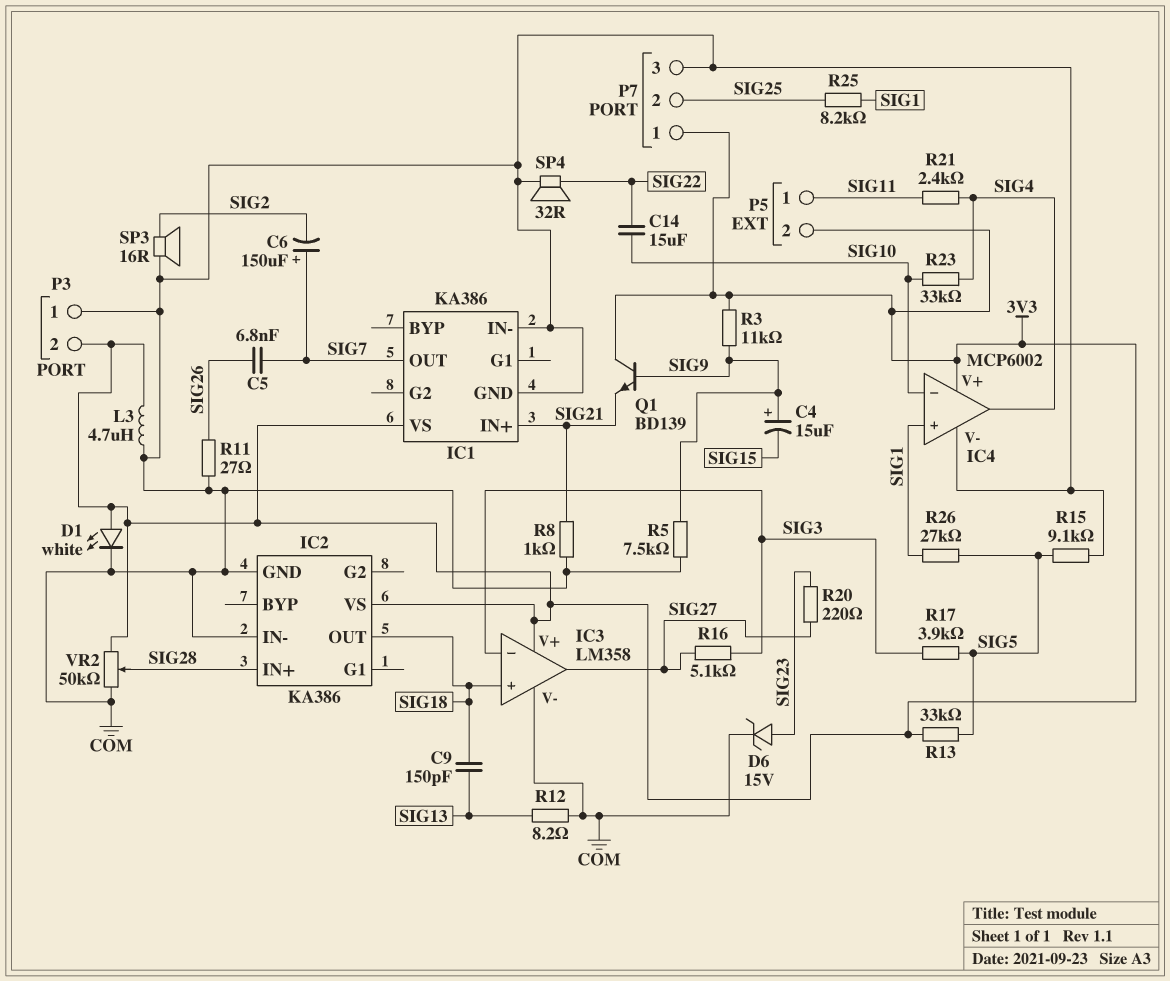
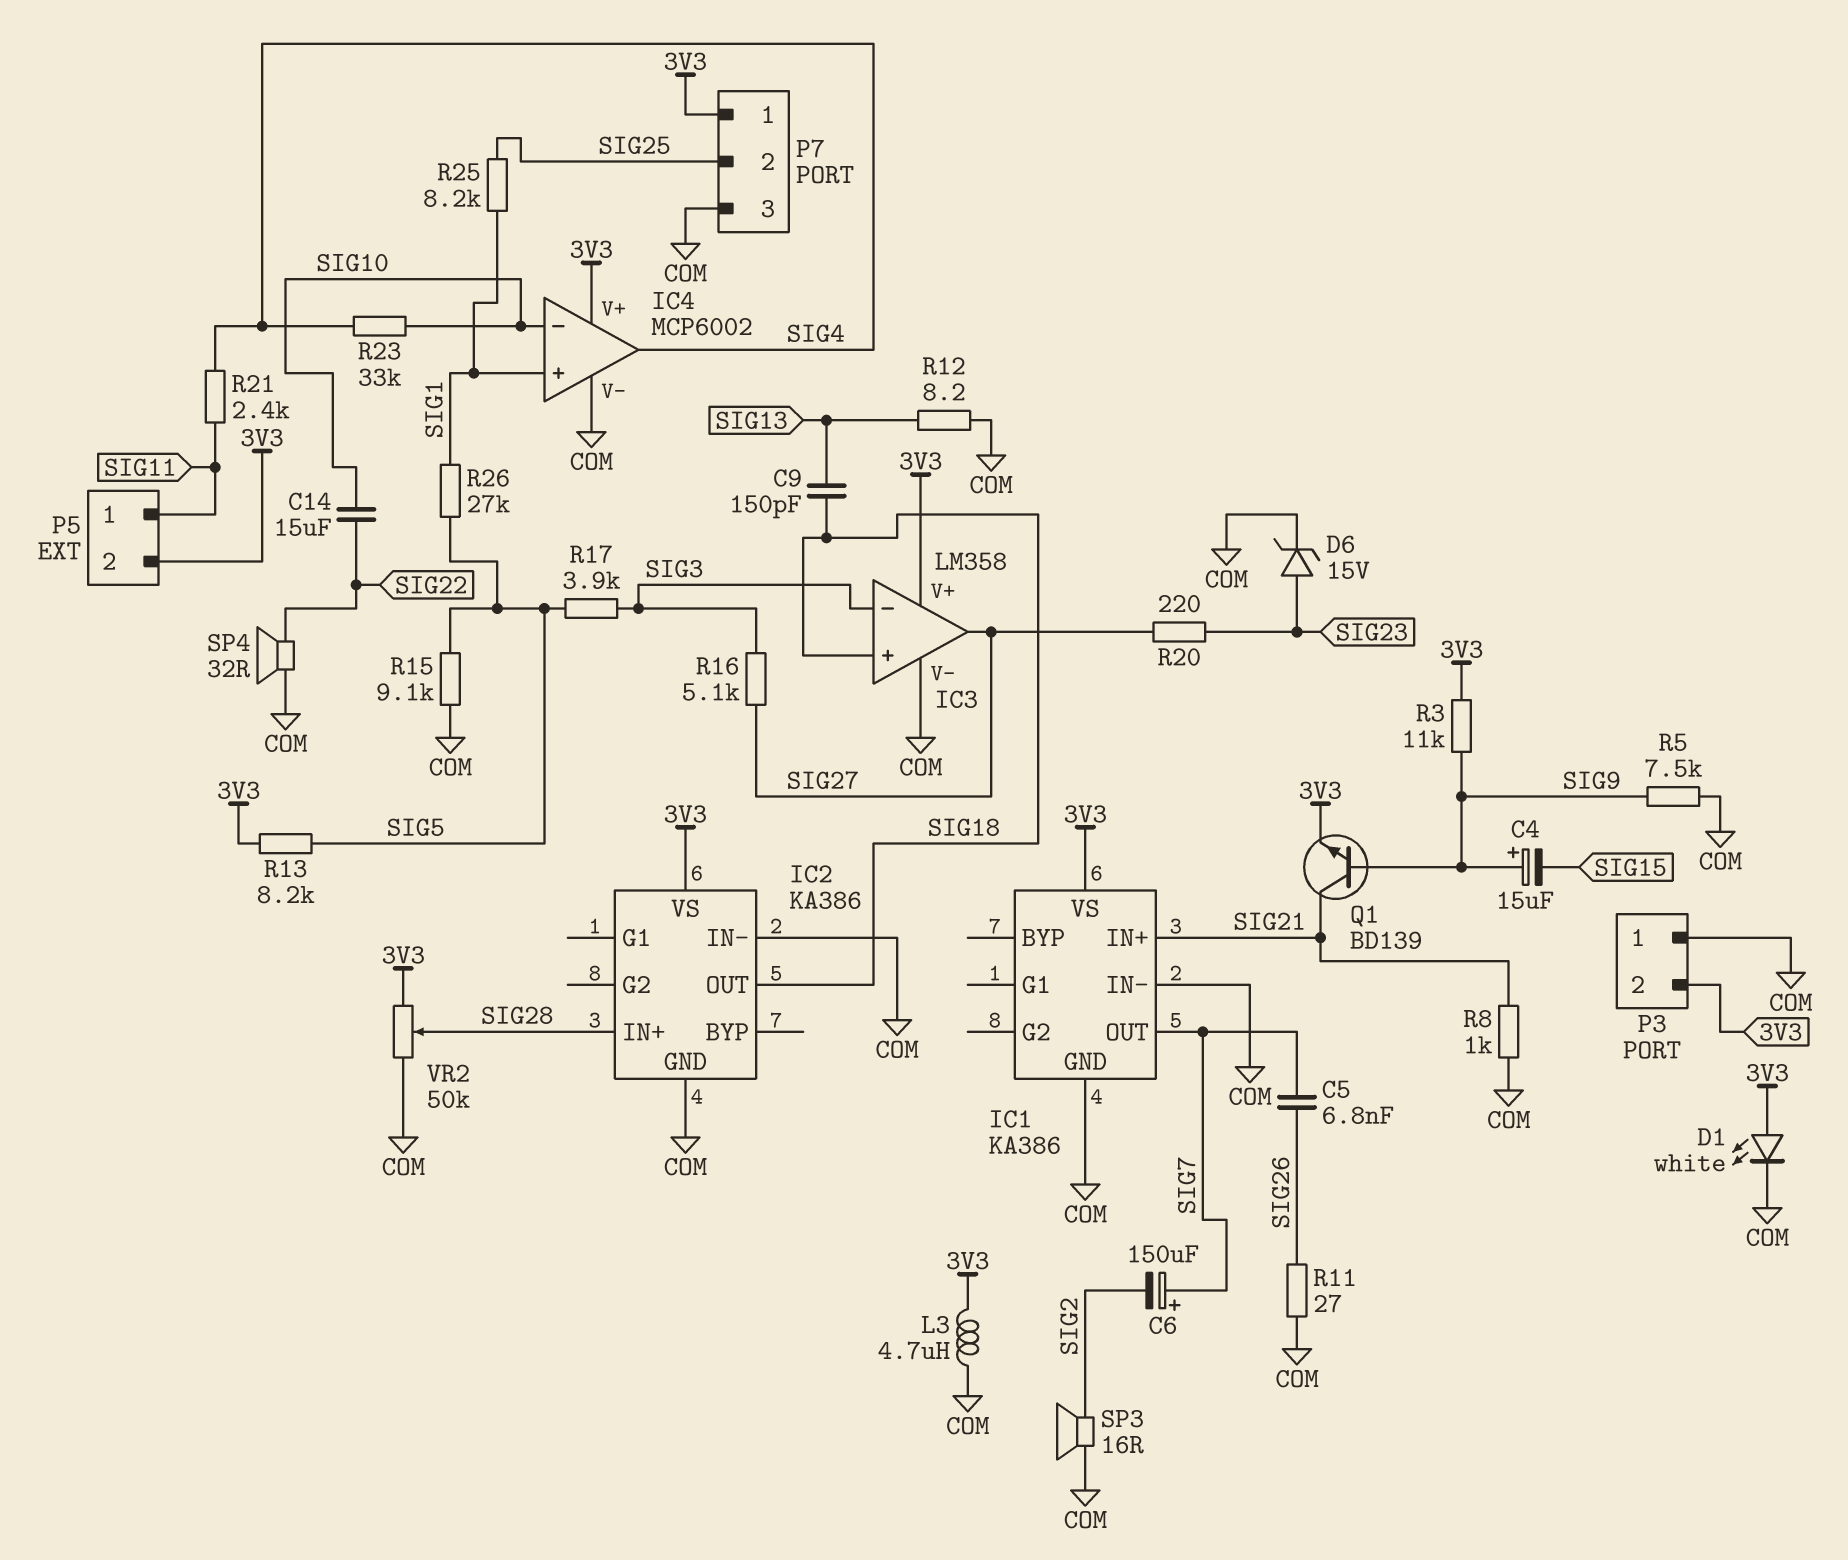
Q1: NPN BD139 (B SIG9, C 3V3, E SIG21) -> NPN BD139 (B SIG9, C SIG21, E 3V3)
R13: 33k (3V3, SIG5) -> 8.2k (3V3, SIG5)

